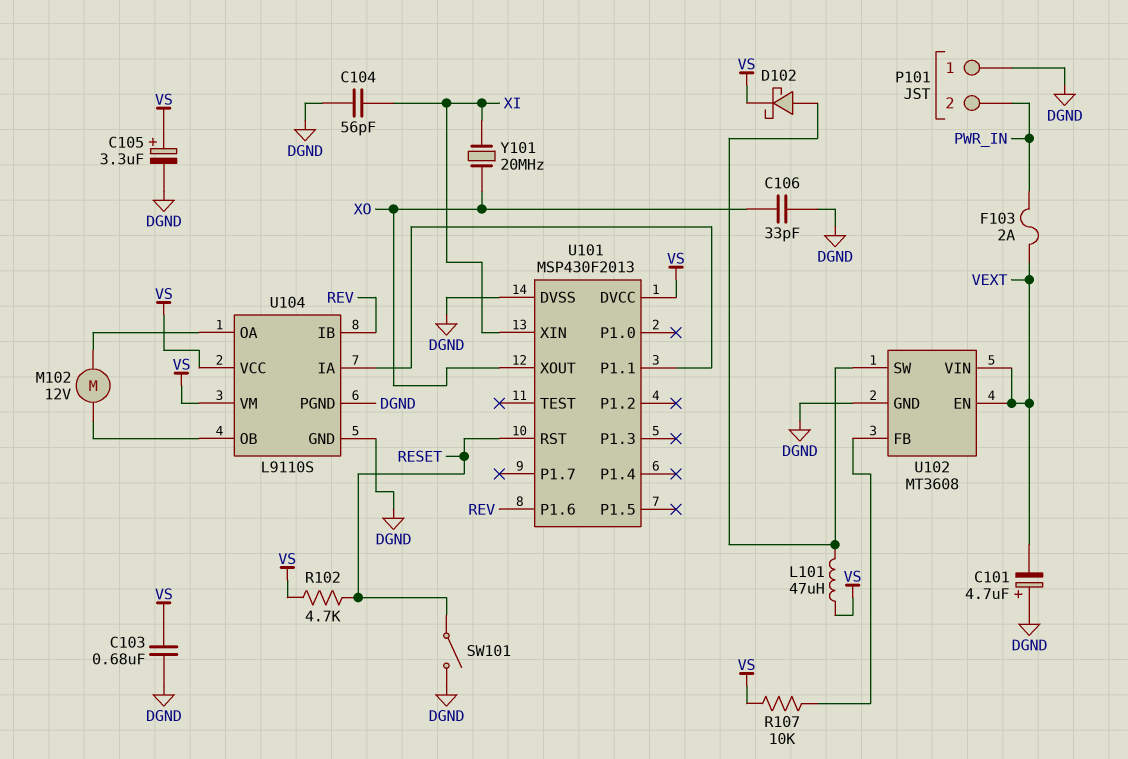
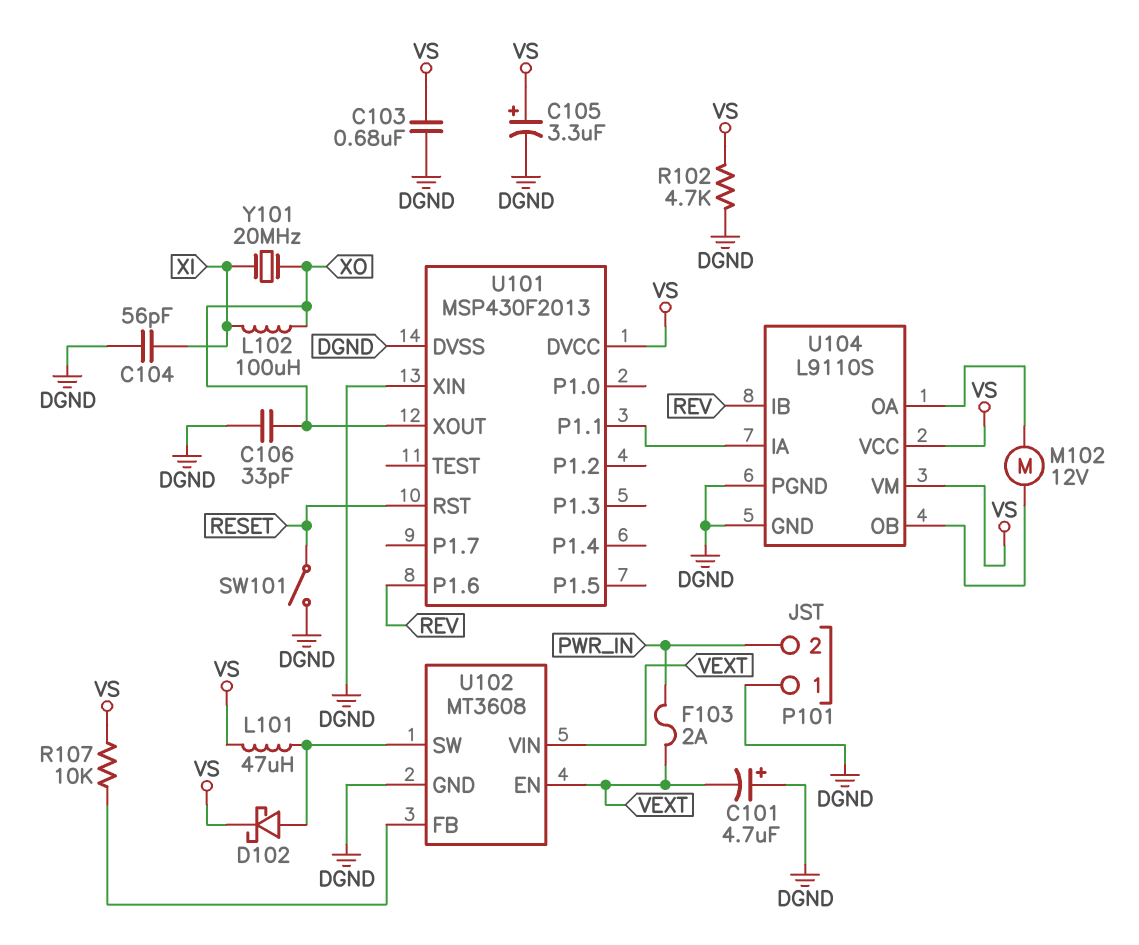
L102: none -> 100uH (XI, XO)
R102: 4.7k (RESET, VS) -> 4.7k (DGND, VS)
U101 pin XIN: XI -> DGND

